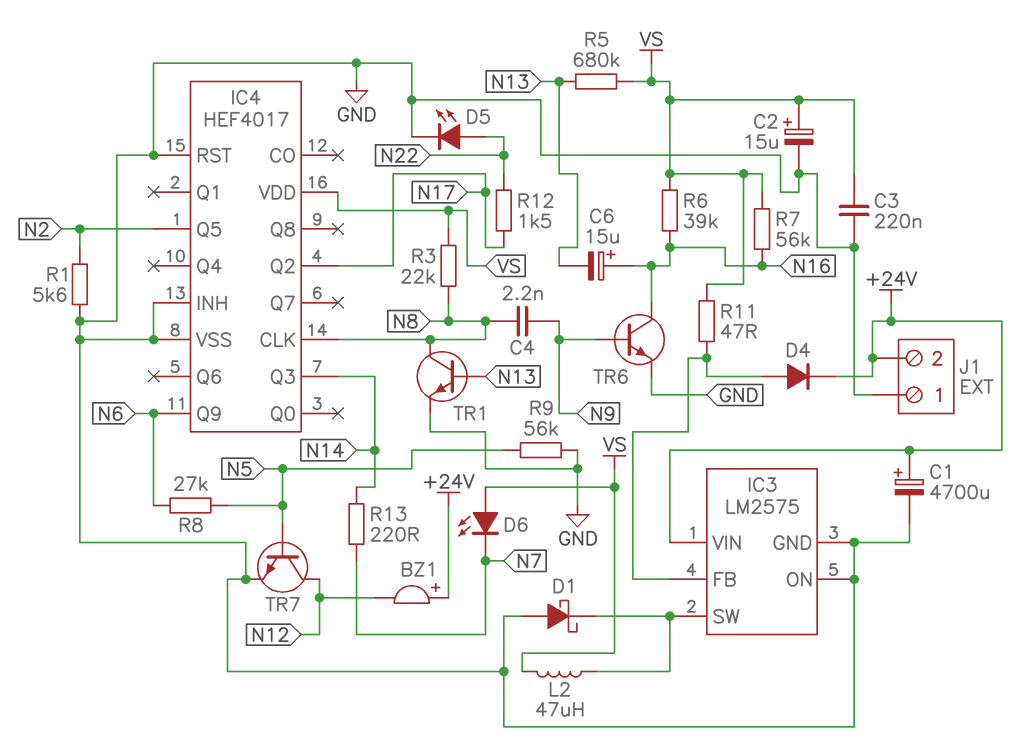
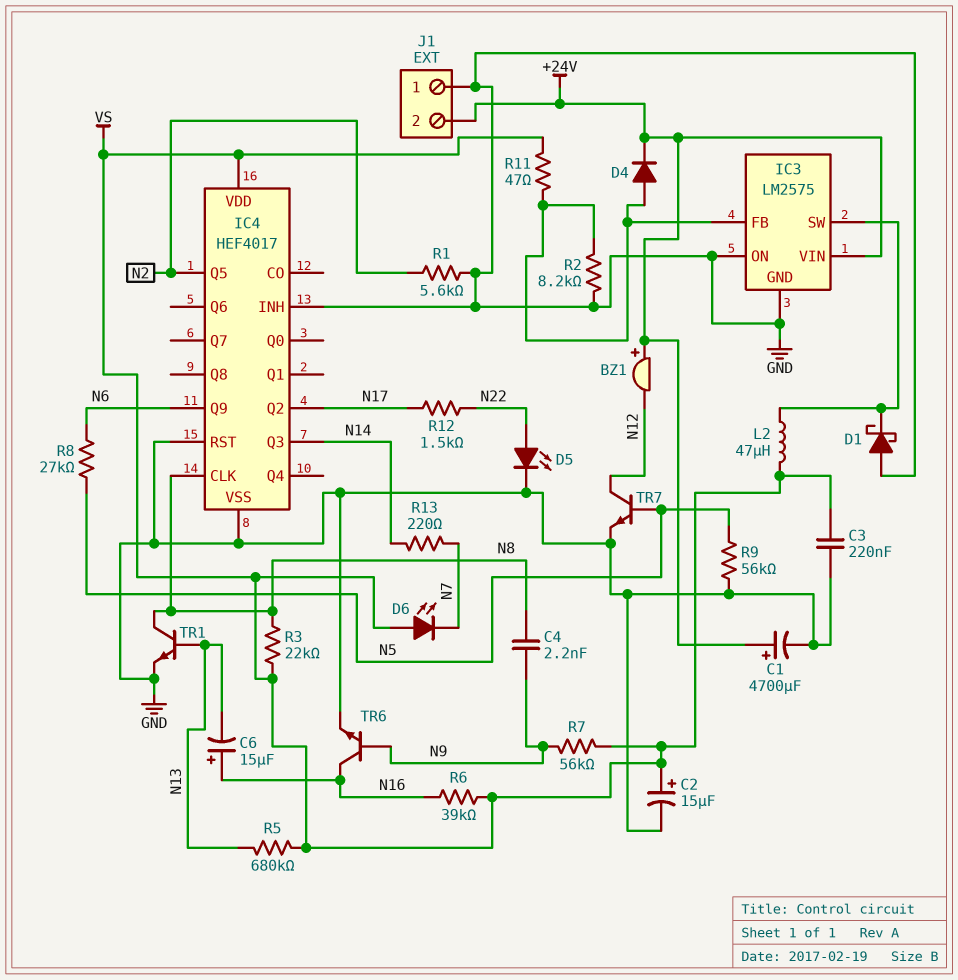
R2: none -> 8.2k (GND, IC3/FB)
R7: 56k (N16, VS) -> 56k (N9, VS)

